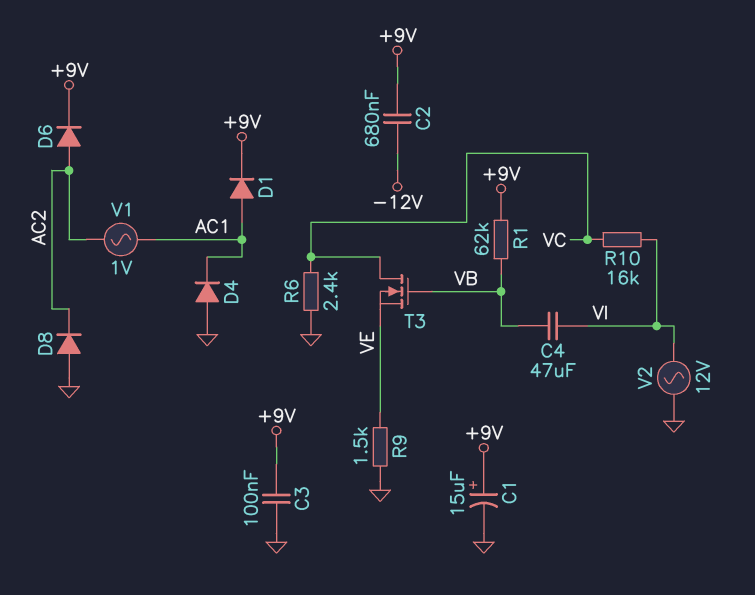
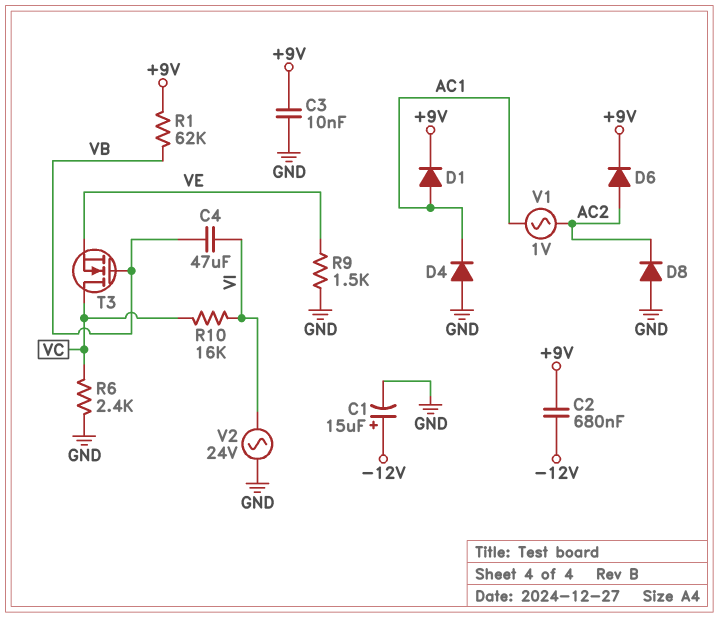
C1: 15uF (plus +9V, minus GND) -> 15uF (plus -12V, minus GND)
C3: 100nF (+9V, GND) -> 10nF (+9V, GND)
V2: AC 12V (GND, VI) -> AC 24V (GND, VI)

